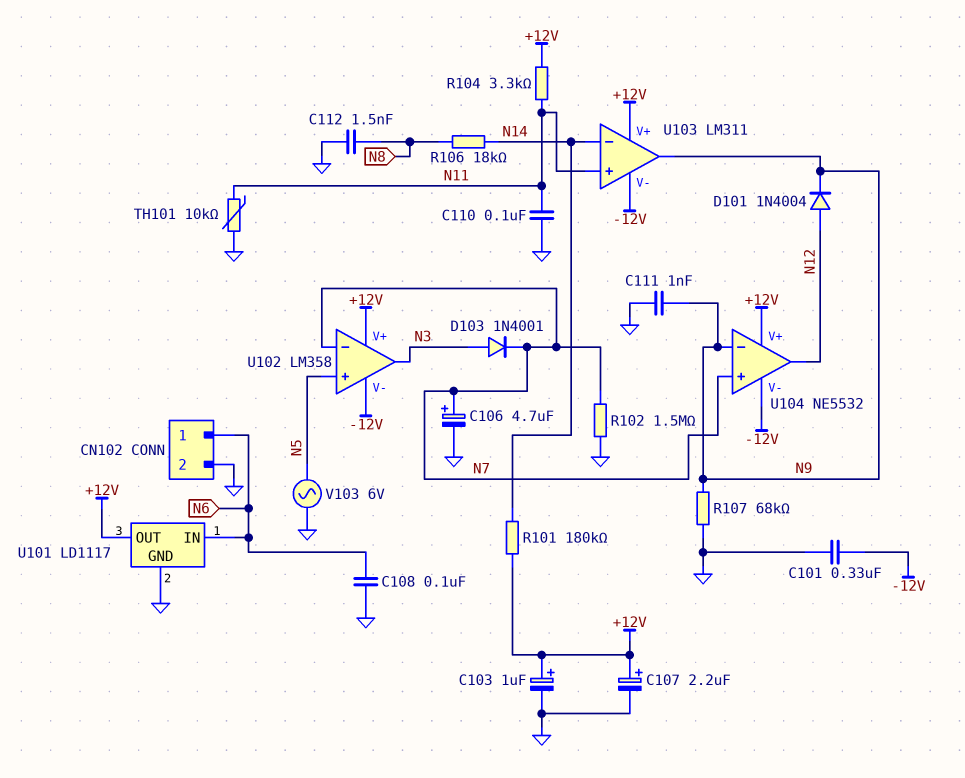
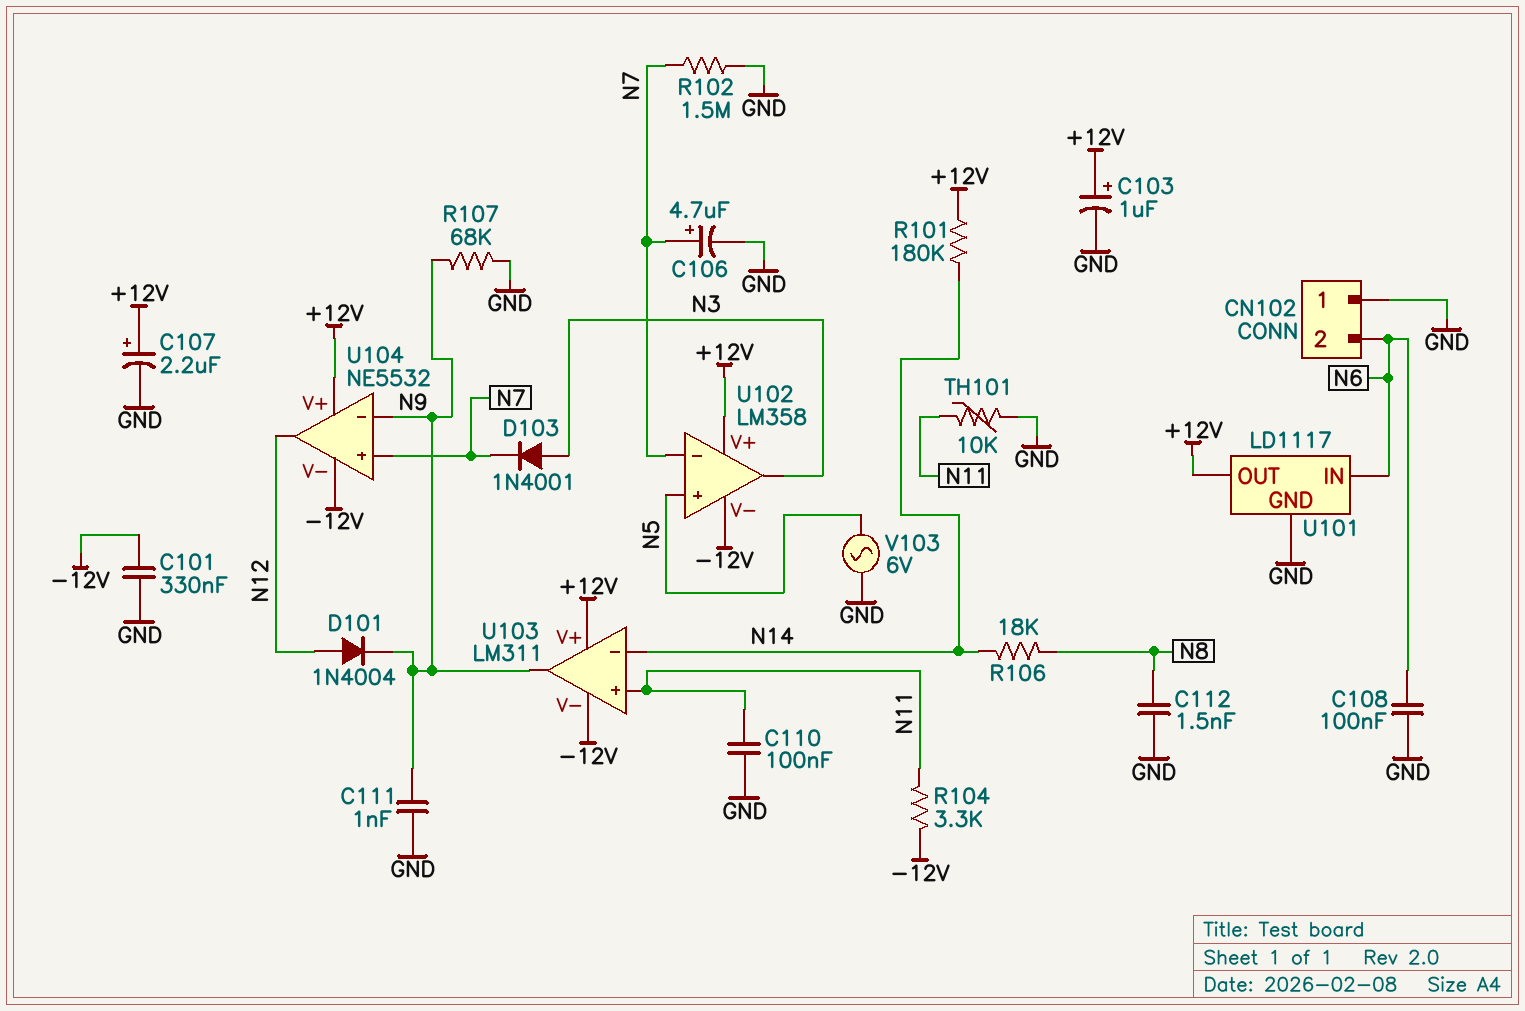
CN102 pin 1: N6 -> GND
CN102 pin 2: GND -> N6
R104: 3.3k (+12V, N11) -> 3.3k (-12V, N11)

